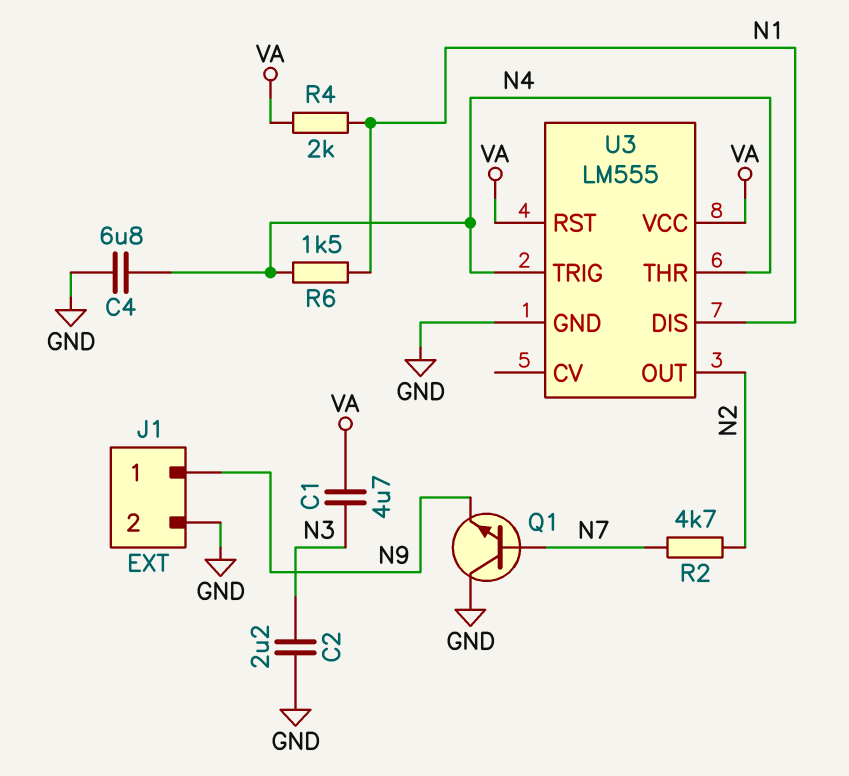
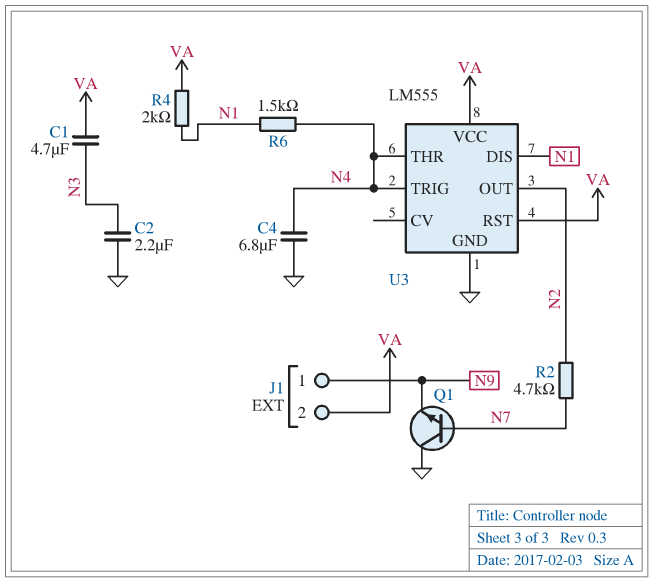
J1 pin 2: GND -> VA

